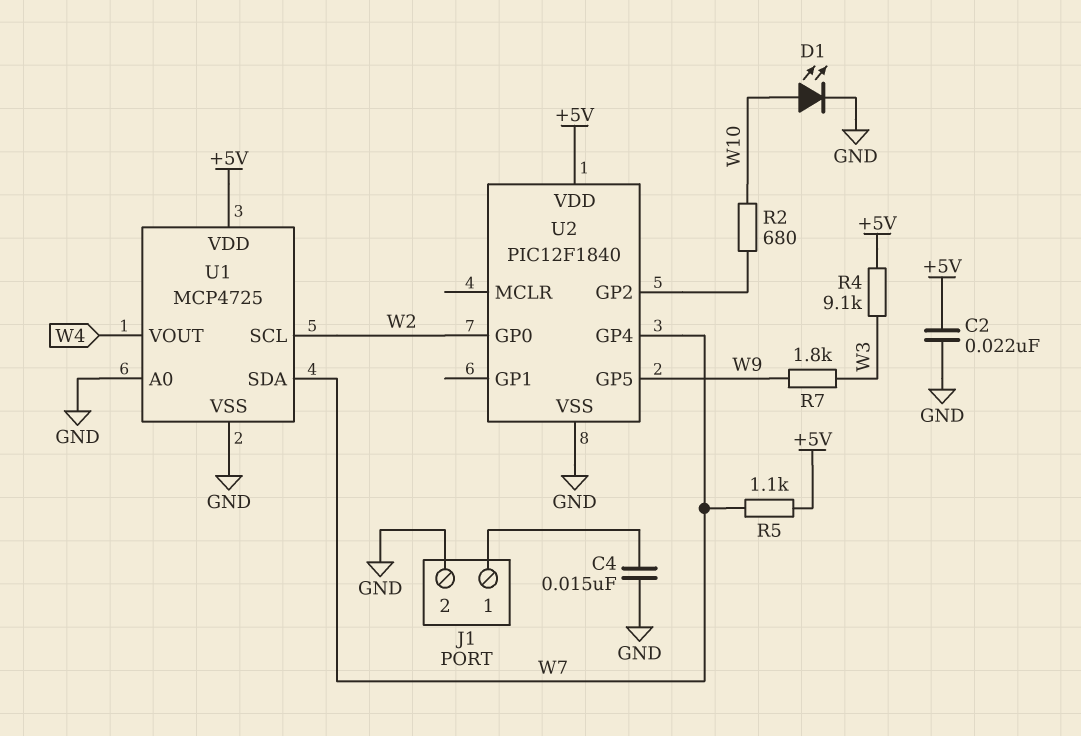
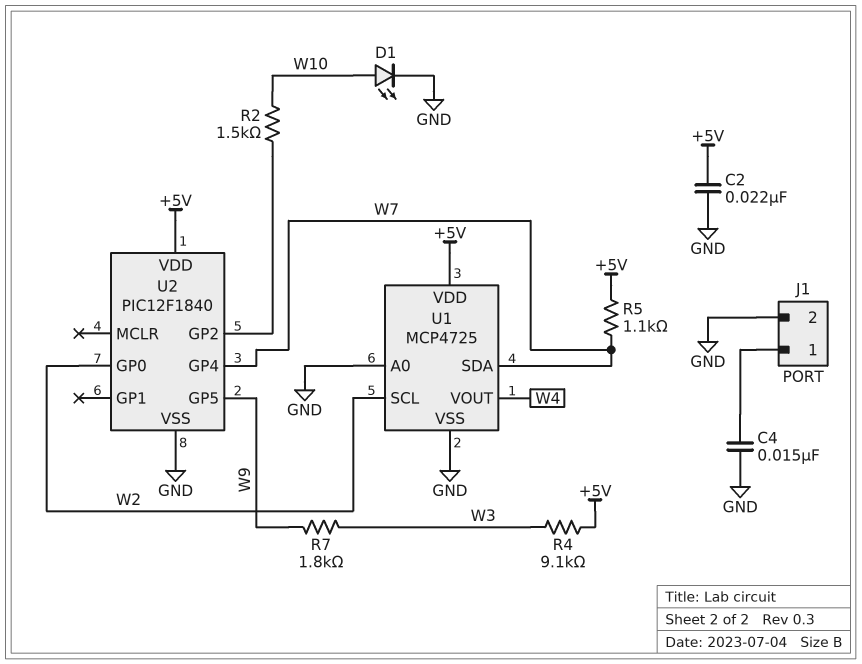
R2: 680 (U2/GP2, W10) -> 1.5k (U2/GP2, W10)

